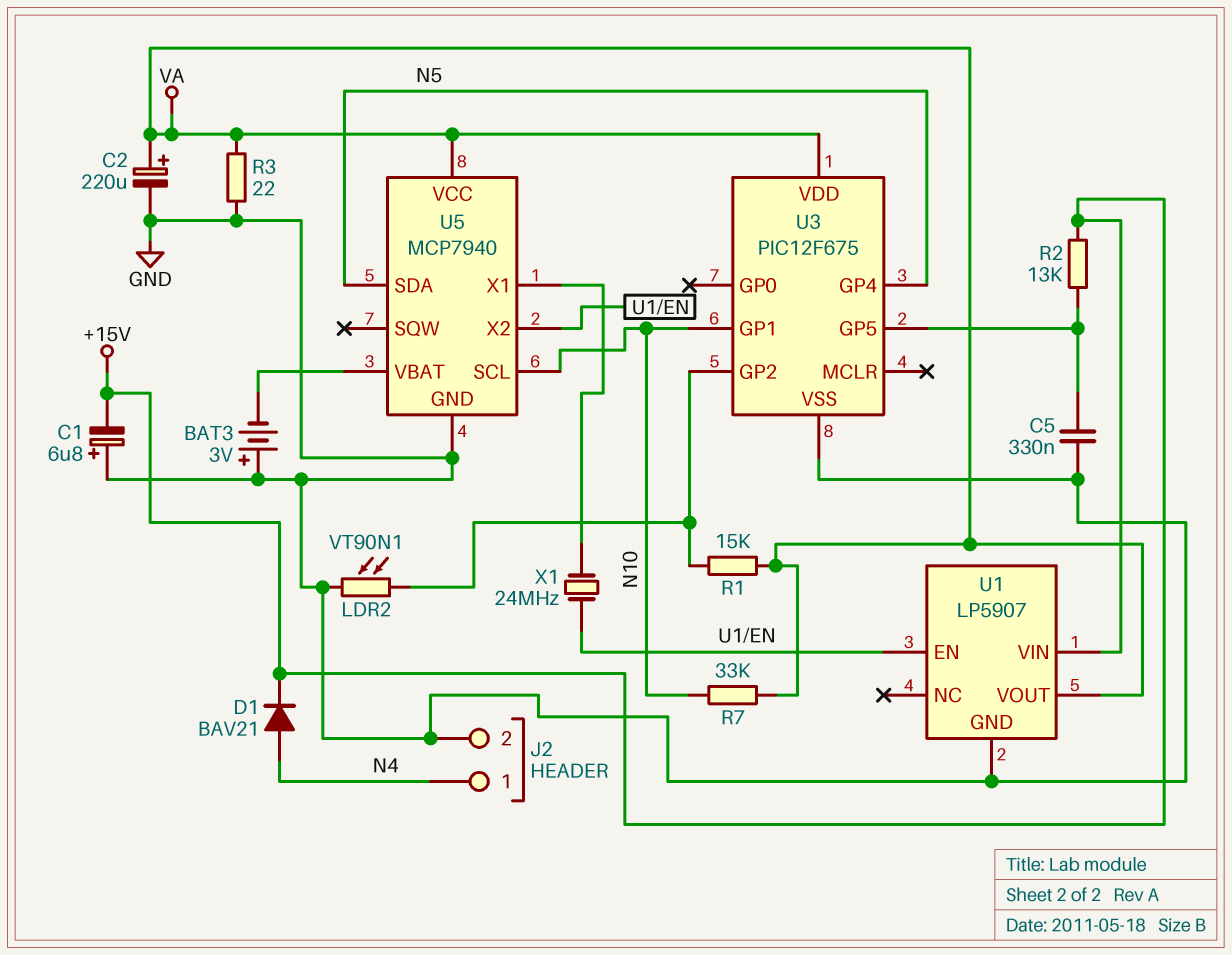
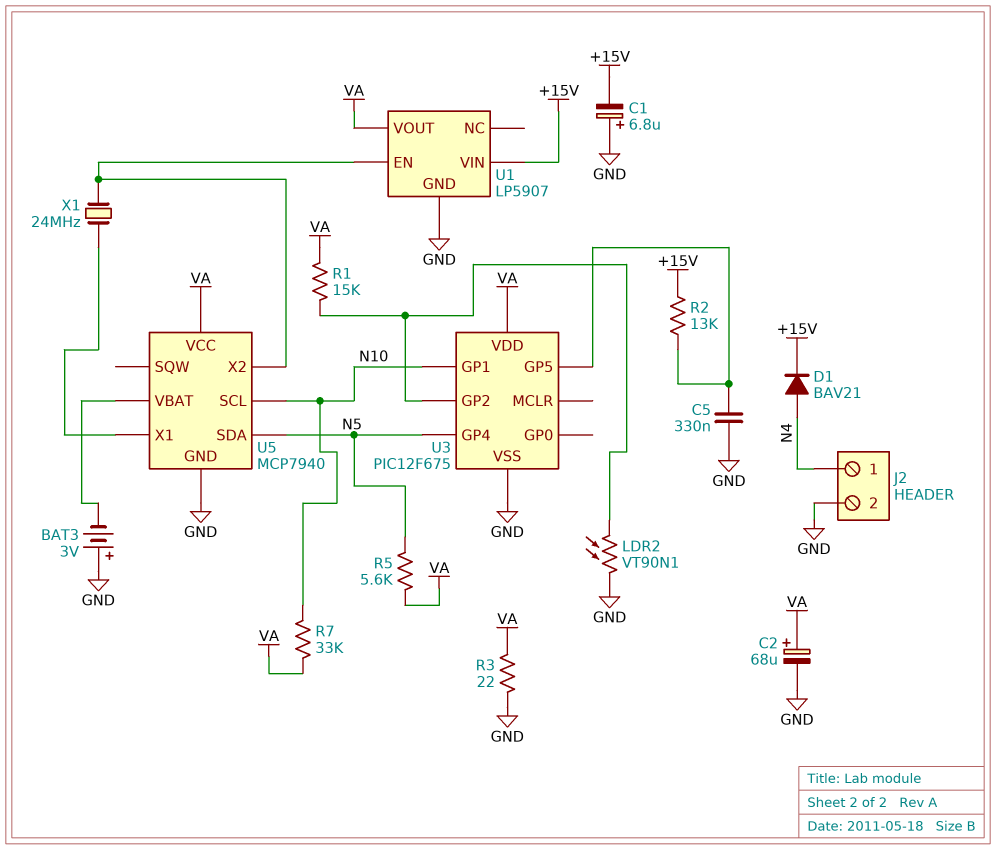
C2: 220uF (plus VA, minus GND) -> 68uF (plus VA, minus GND)
R5: none -> 5.6k (N5, VA)

